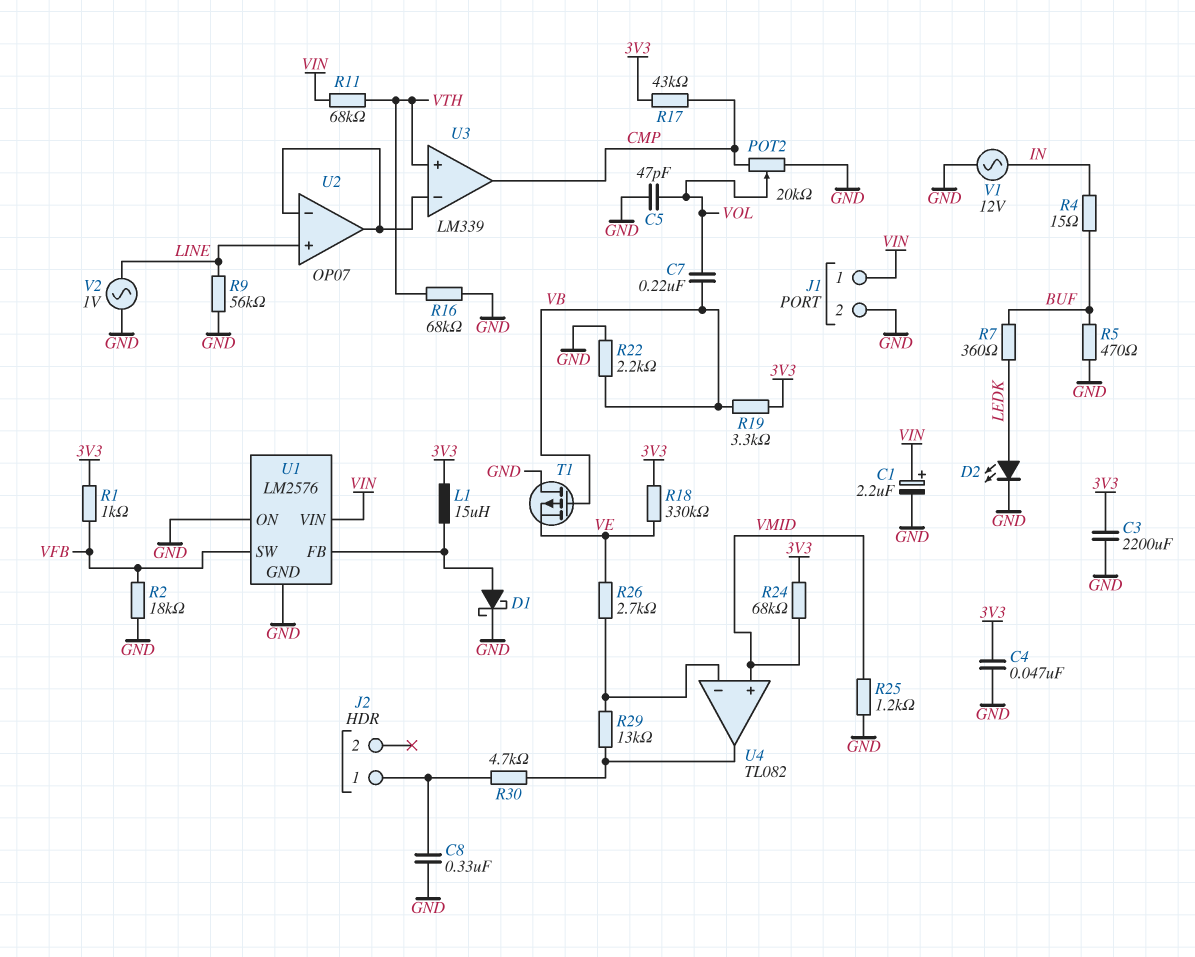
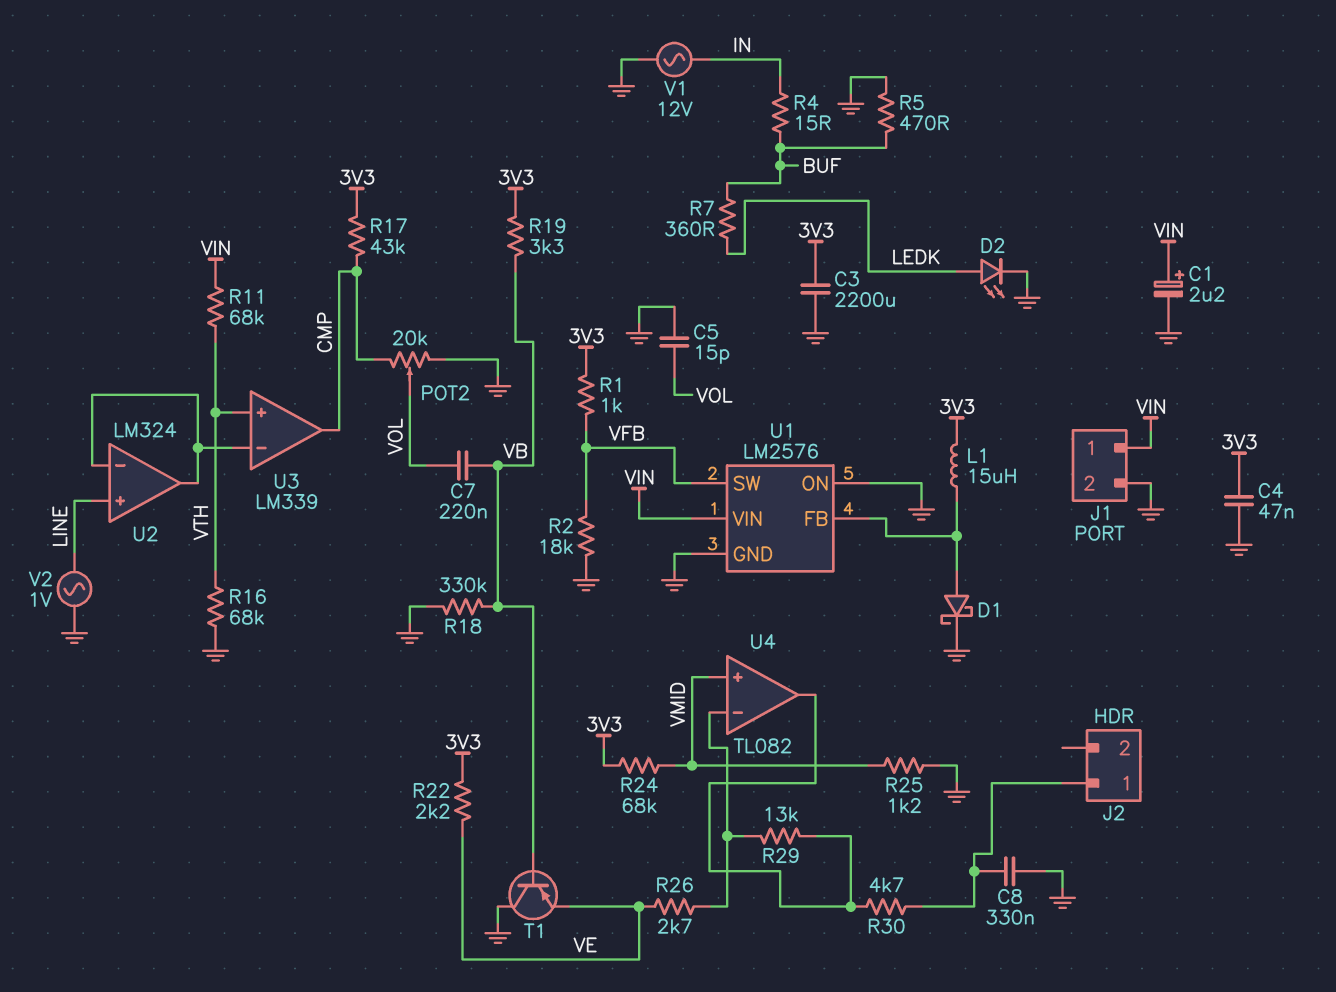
C5: 47pF (GND, VOL) -> 15pF (GND, VOL)
R9: 56k (GND, LINE) -> none
R18: 330k (3V3, VE) -> 330k (GND, VB)
R22: 2.2k (GND, VB) -> 2.2k (3V3, VE)
T1: PMOS (G VB, D GND, S VE) -> PNP (B VB, C GND, E VE)
U2: OP07 -> LM324

